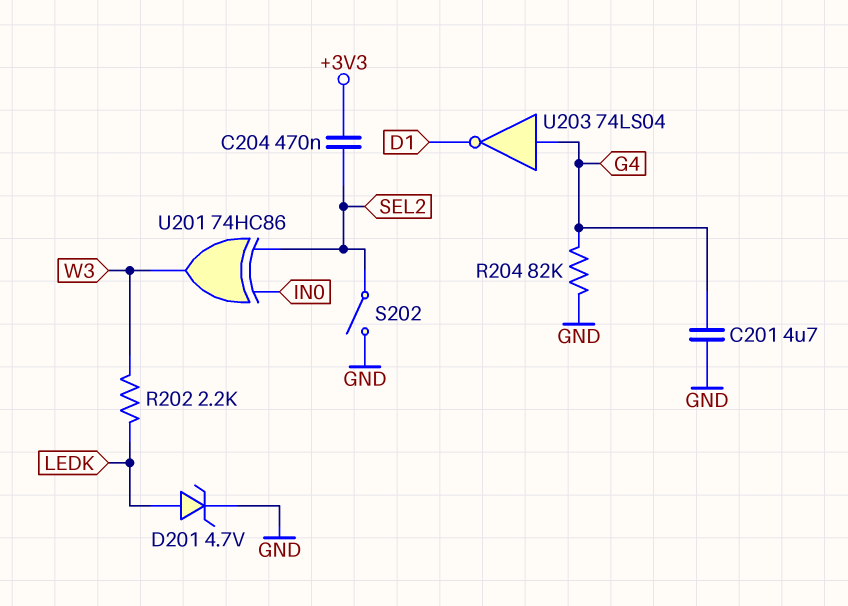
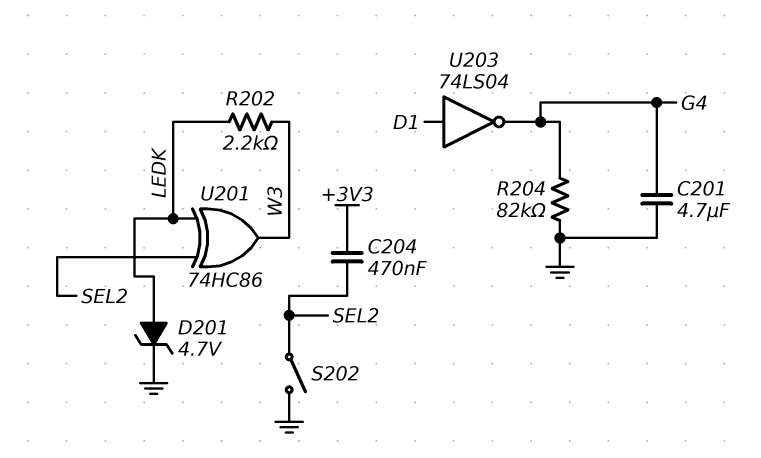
U201: XOR 74HC86 (in IN0, in SEL2, out W3) -> XOR 74HC86 (in LEDK, in SEL2, out W3)
U203: NOT 74LS04 (in G4, out D1) -> NOT 74LS04 (in D1, out G4)

